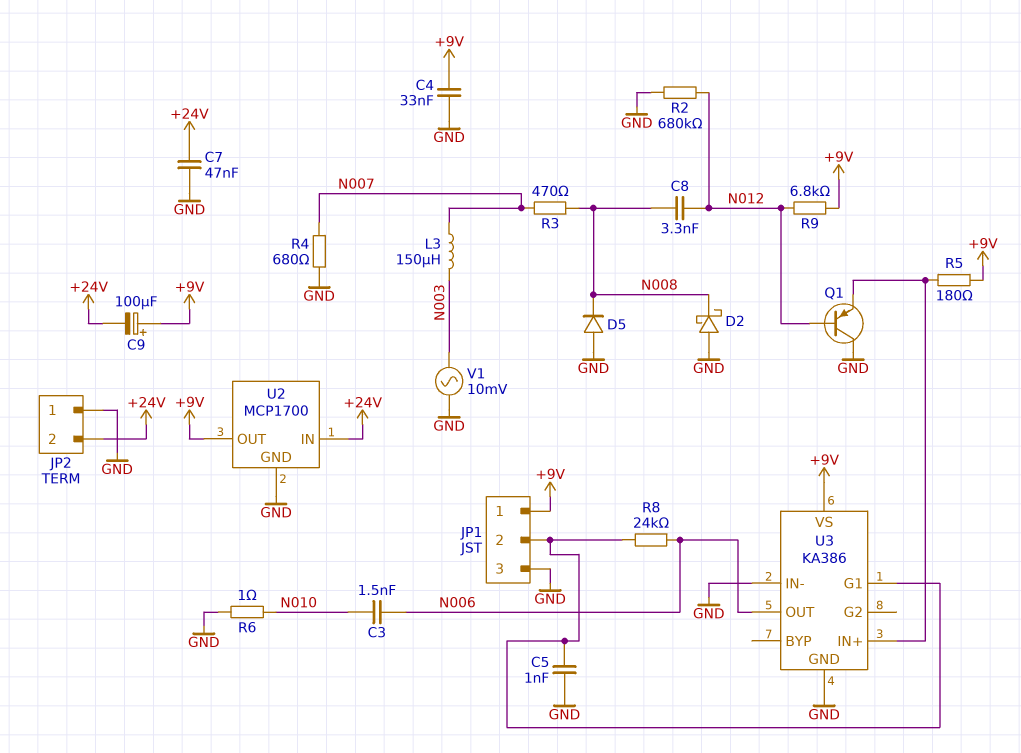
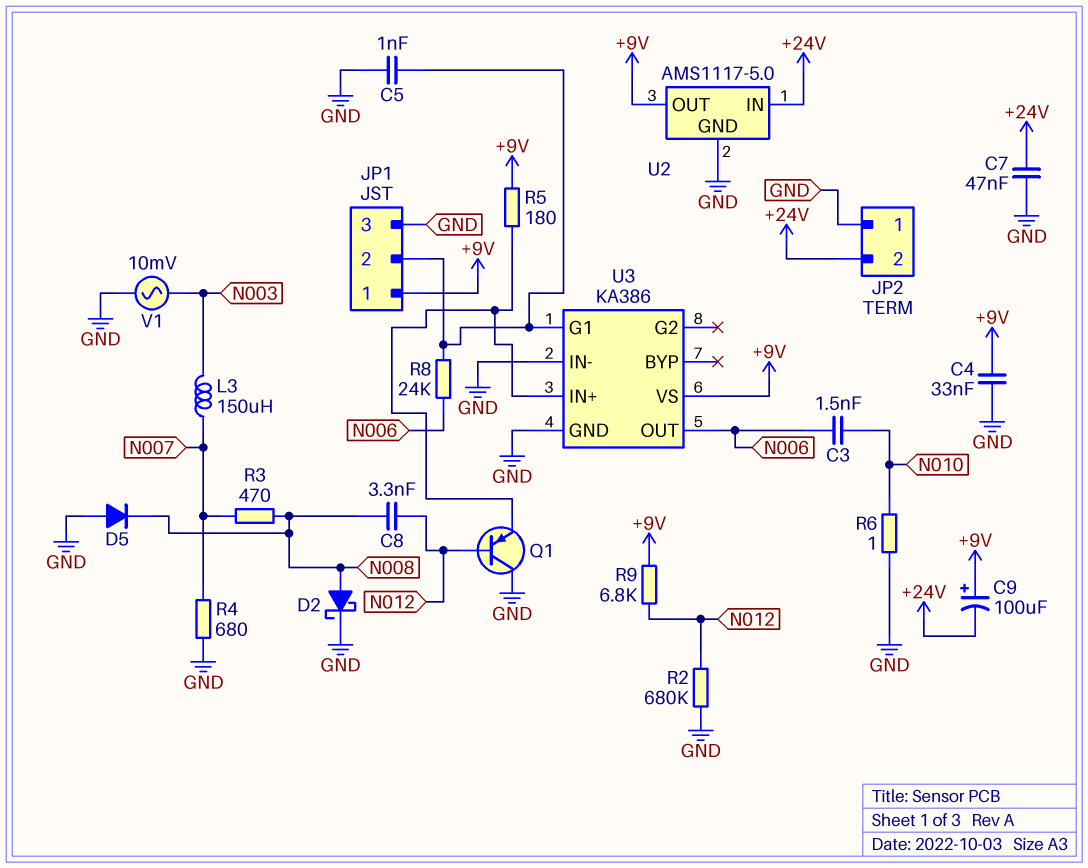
D2: schottky (A GND, K N008) -> schottky (A N008, K GND)
U2: MCP1700 -> AMS1117-5.0

